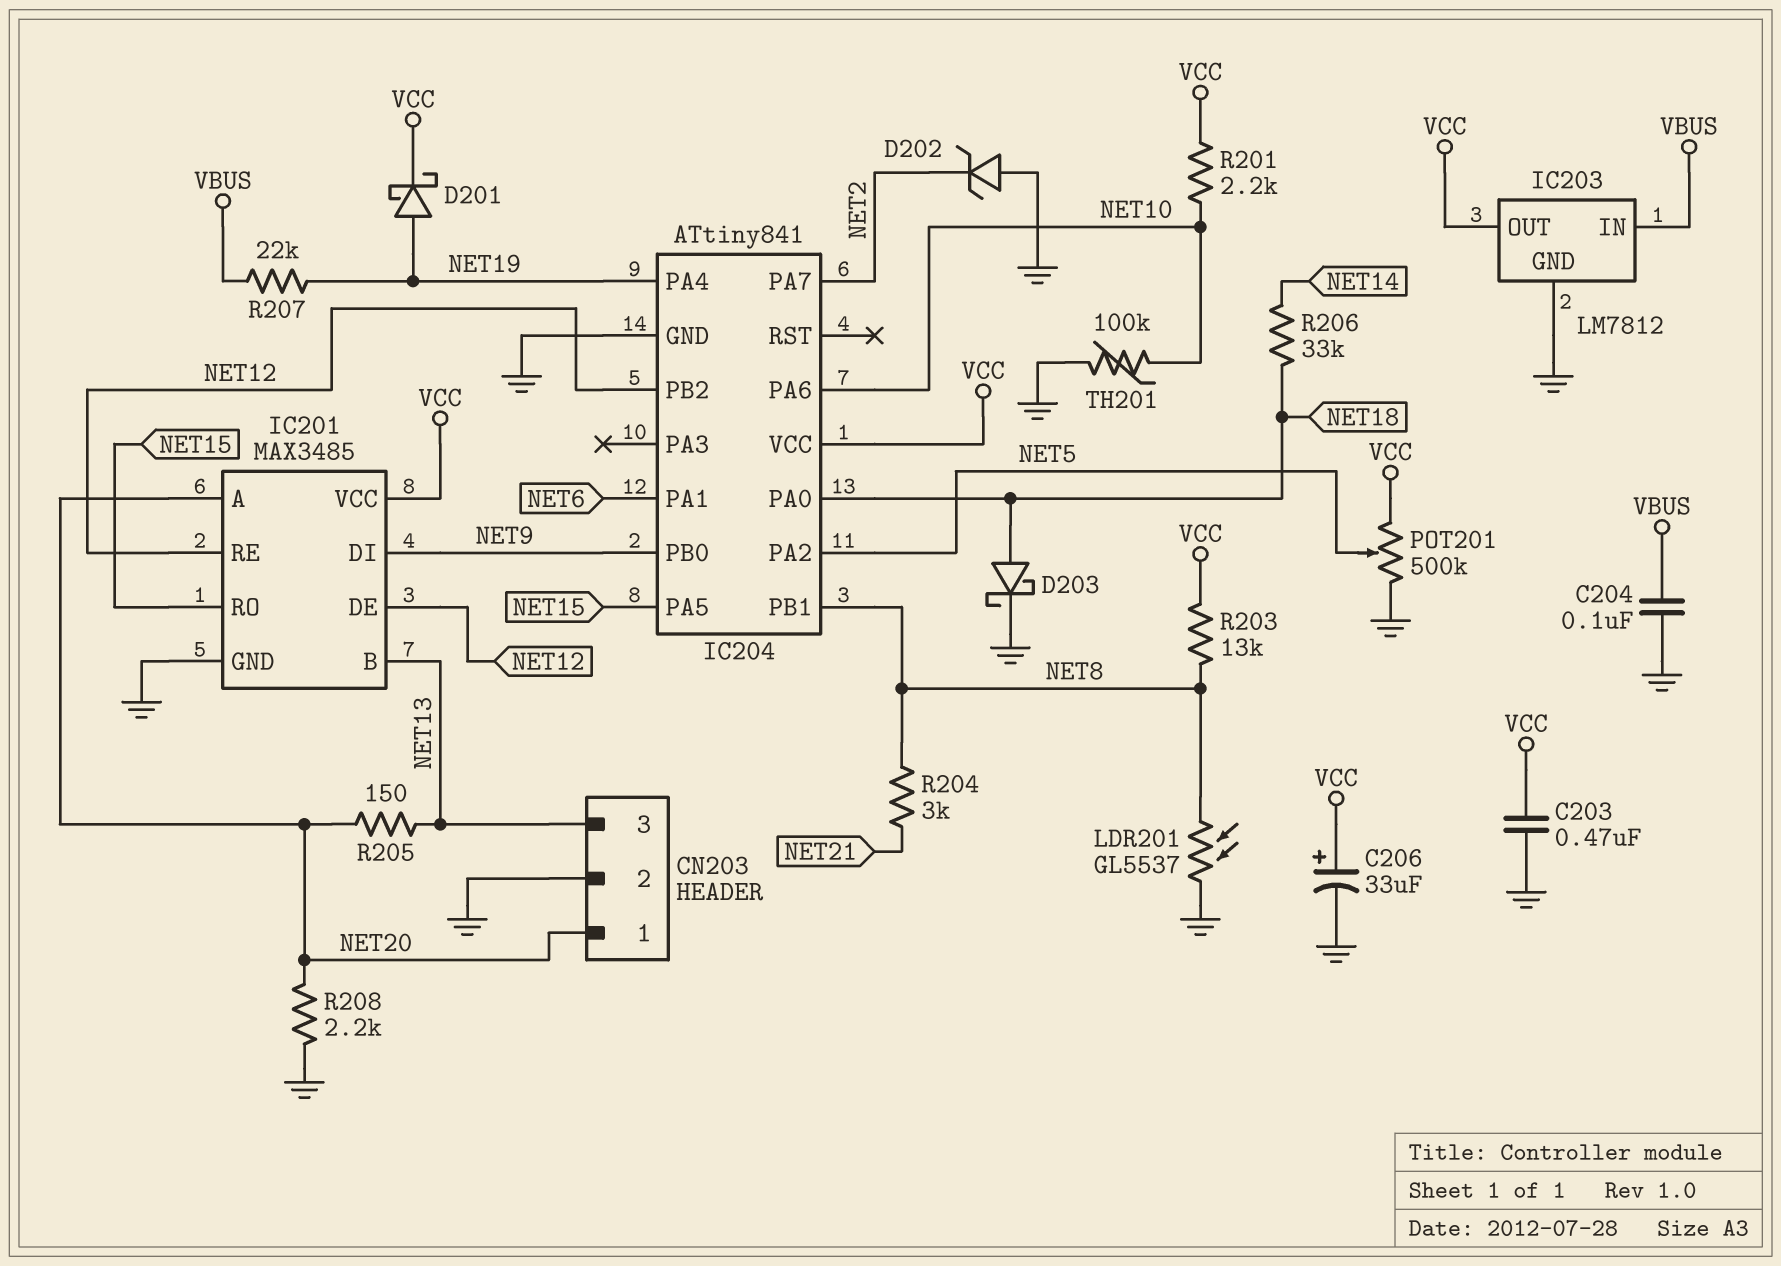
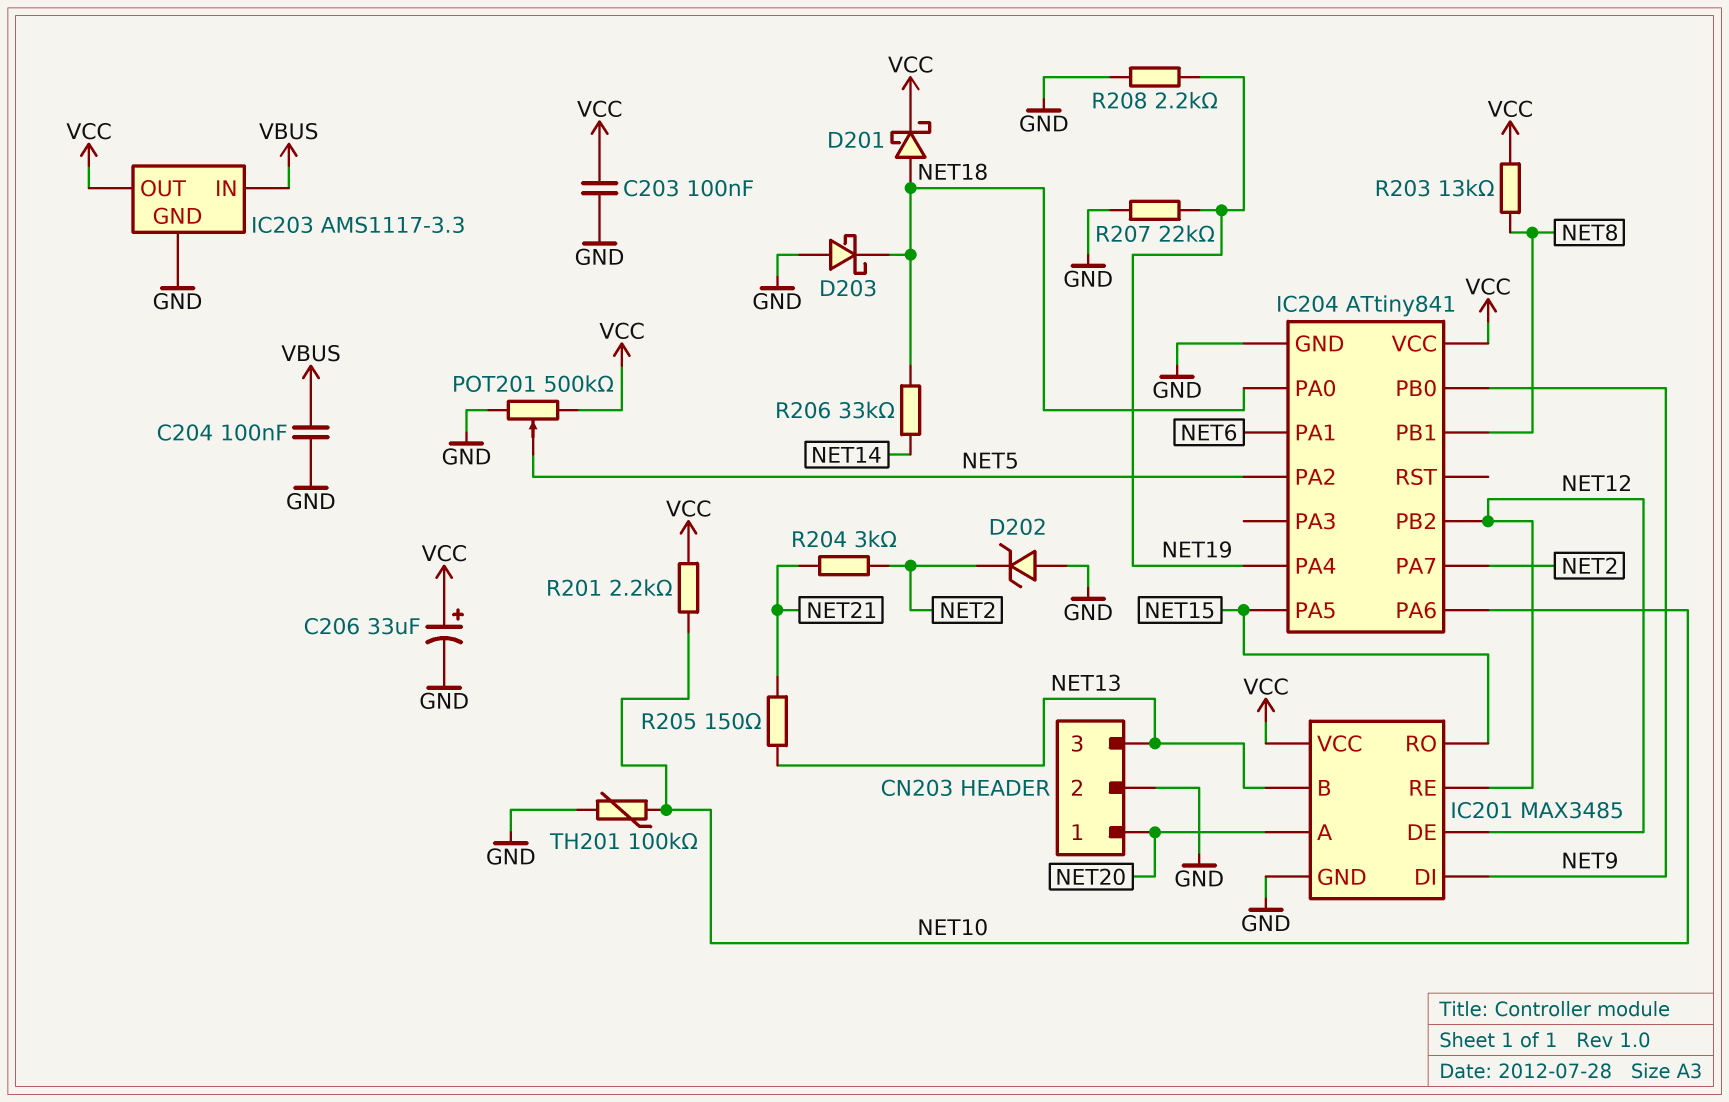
C203: 470nF (GND, VCC) -> 100nF (GND, VCC)
D201: schottky (A NET19, K VCC) -> schottky (A NET18, K VCC)
D203: schottky (A NET18, K GND) -> schottky (A GND, K NET18)
IC203: LM7812 -> AMS1117-3.3
LDR201: GL5537 (GND, NET8) -> none
R204: 3k (NET8, NET21) -> 3k (NET2, NET21)
R205: 150 (NET13, NET20) -> 150 (NET13, NET21)
R207: 22k (NET19, VBUS) -> 22k (GND, NET19)
R208: 2.2k (GND, NET20) -> 2.2k (GND, NET19)

